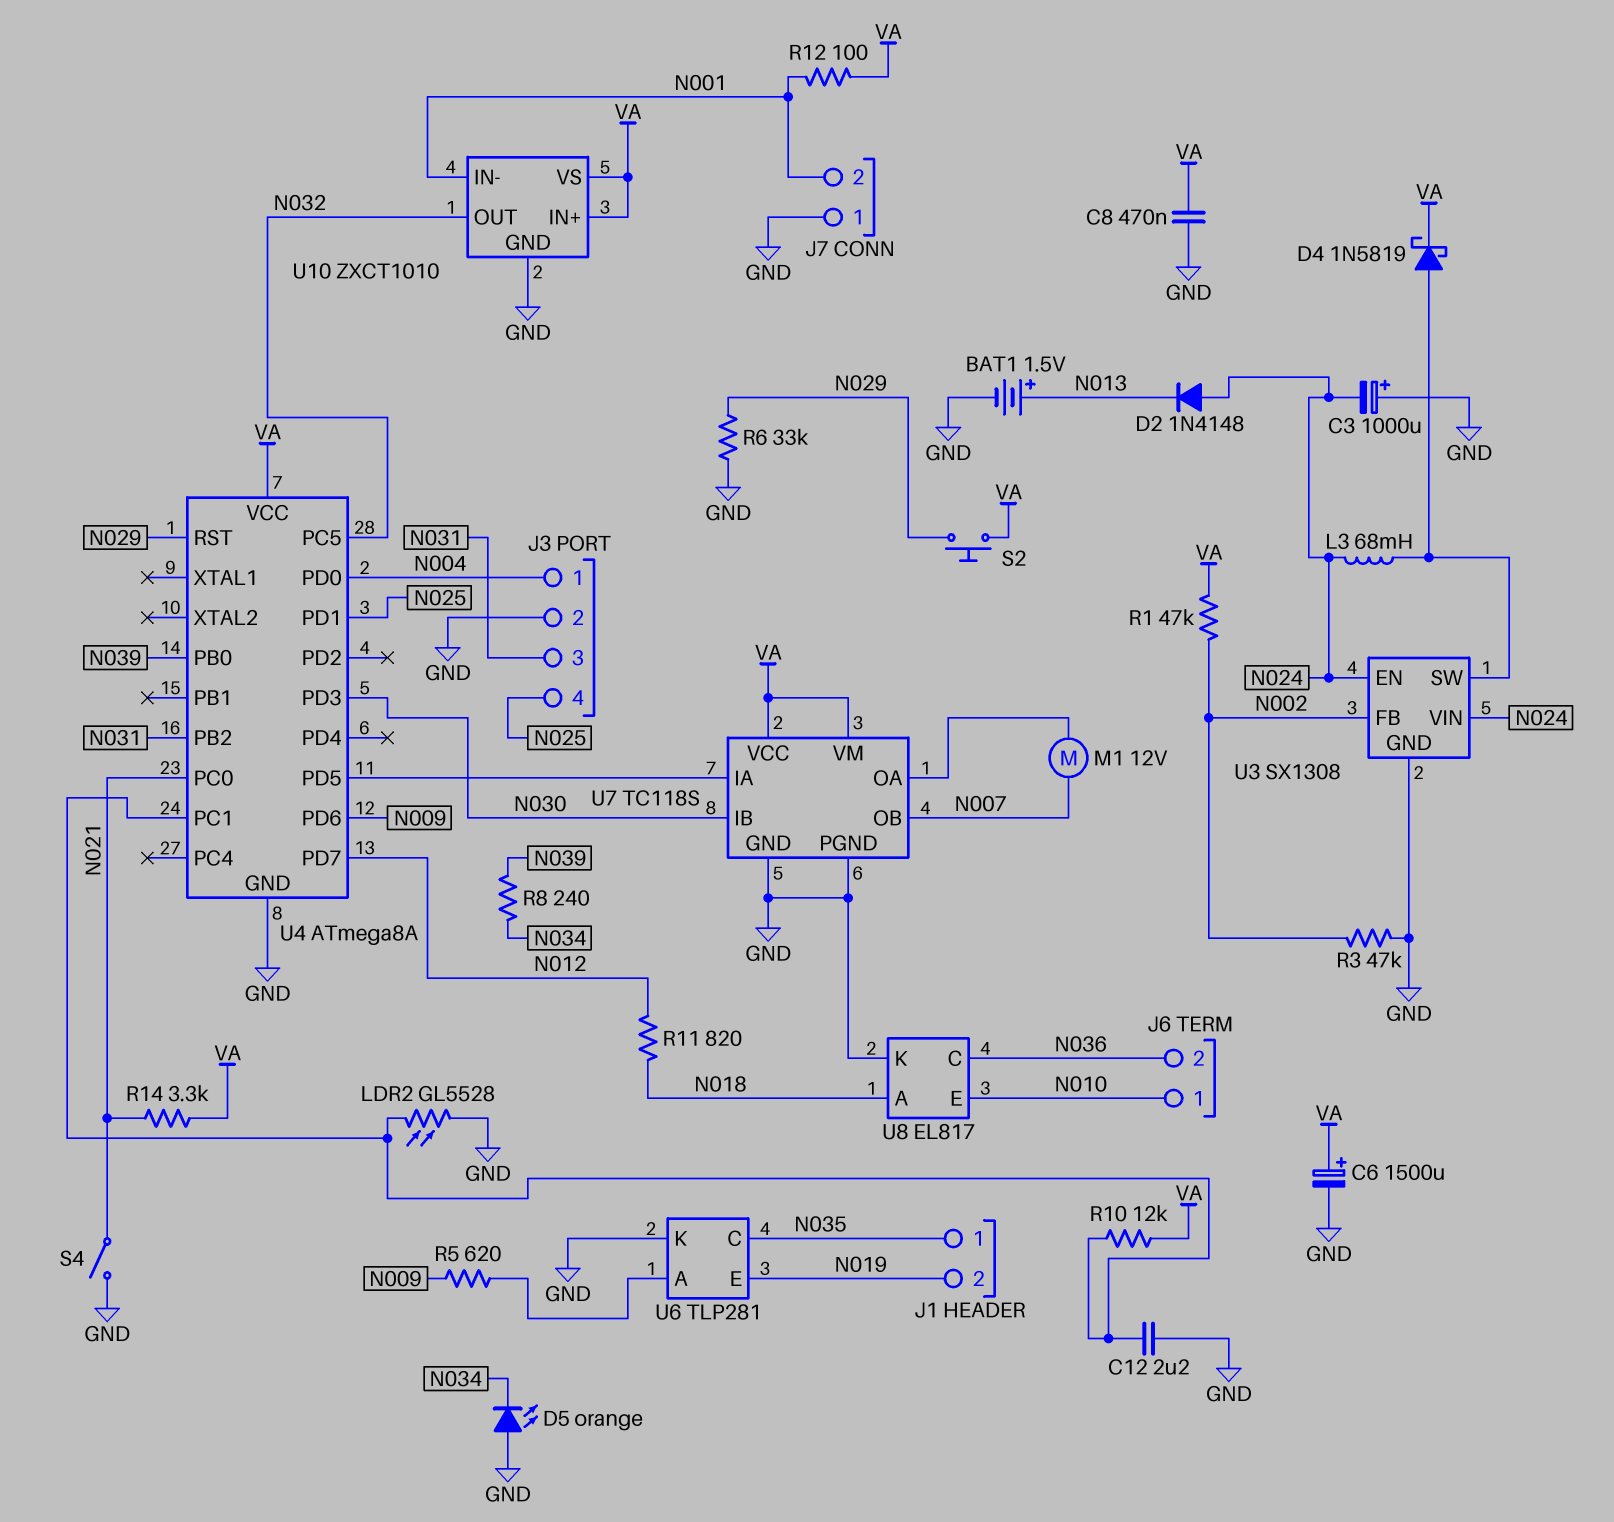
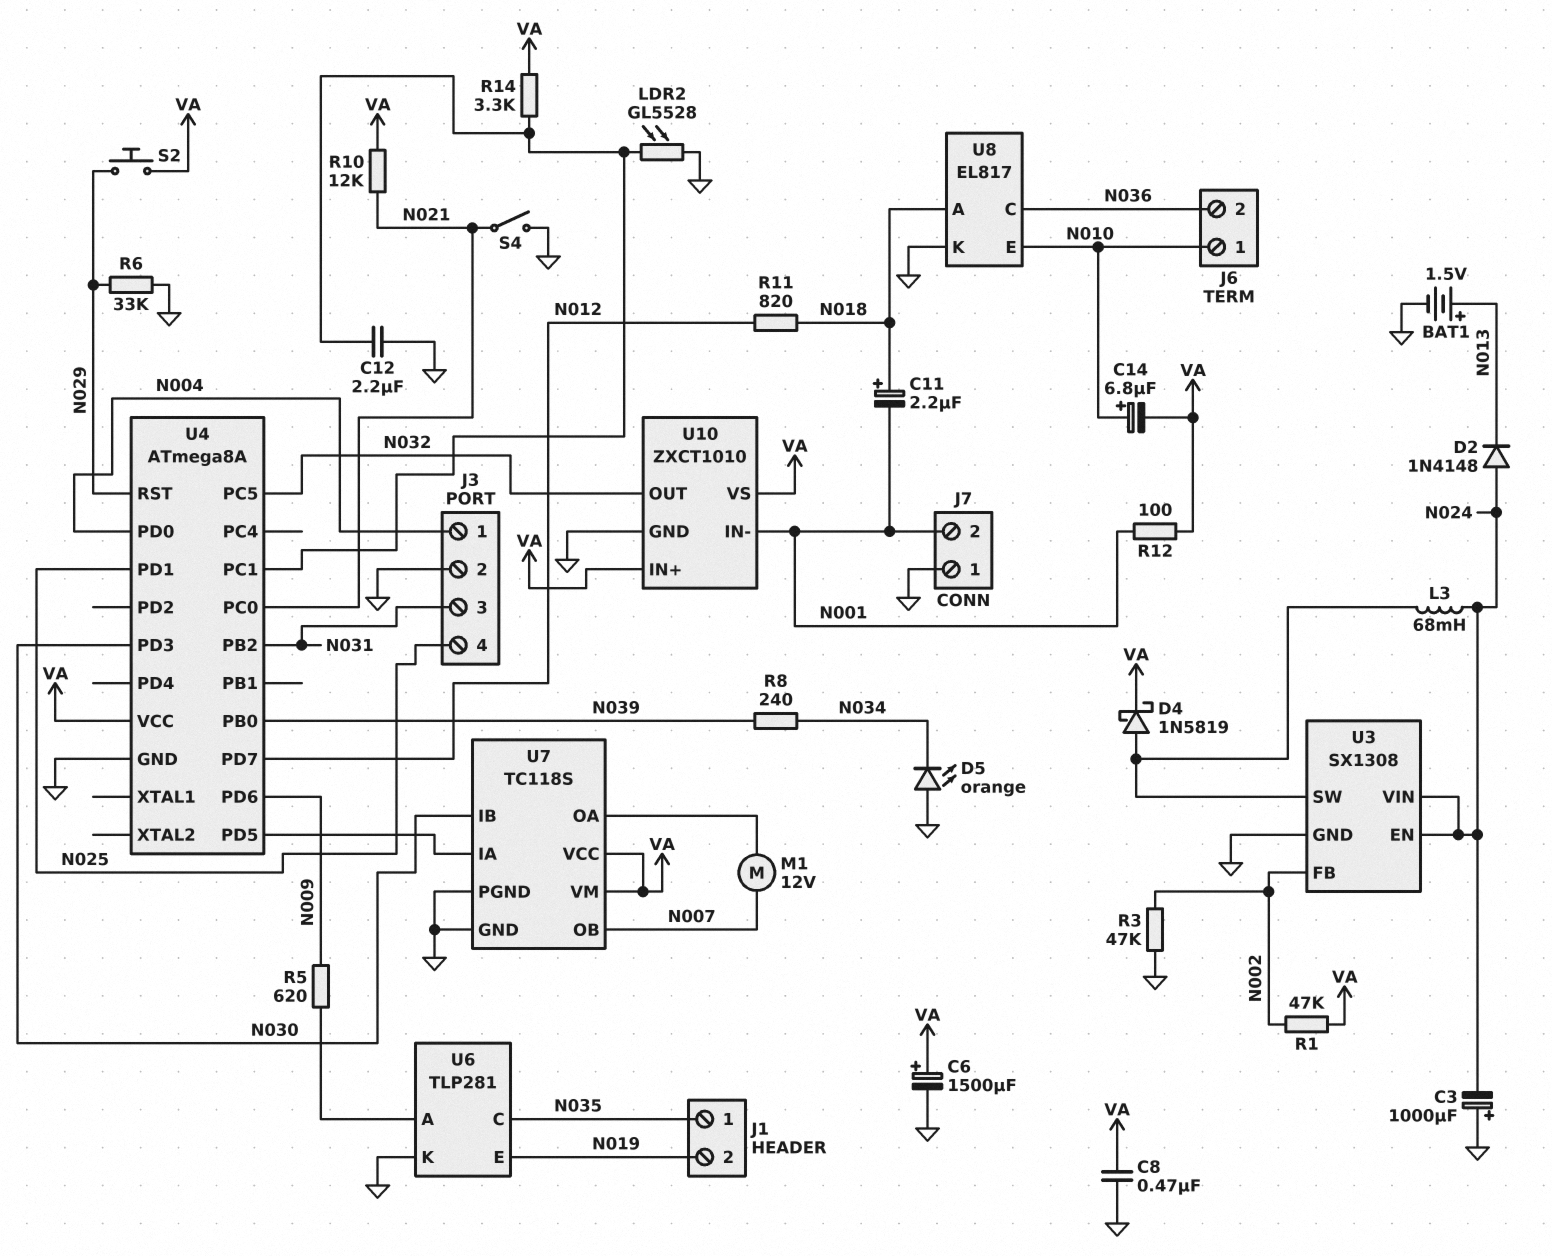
C11: none -> 2.2uF (plus N018, minus N001)
C14: none -> 6.8uF (plus N010, minus VA)
R10: 12k (U4/PC1, VA) -> 12k (N021, VA)
R14: 3.3k (N021, VA) -> 3.3k (U4/PC1, VA)

